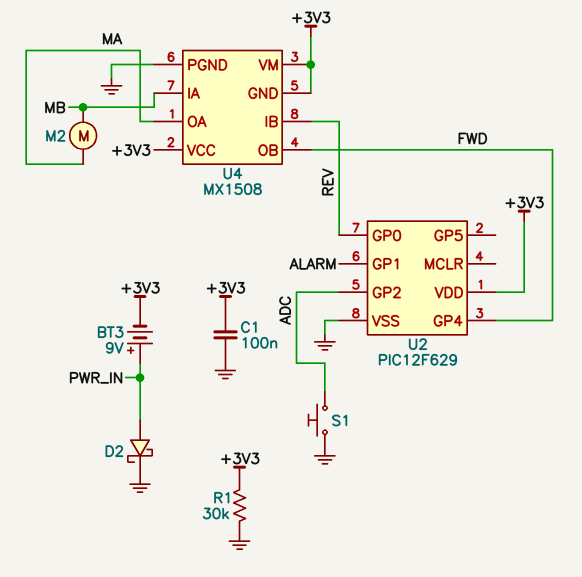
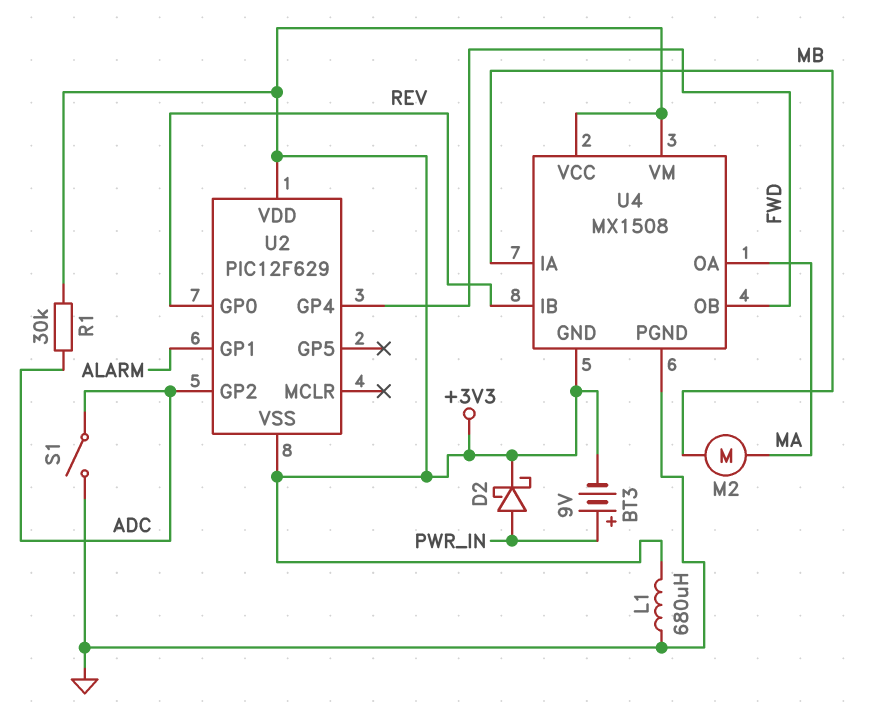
C1: 100nF (+3V3, GND) -> none
D2: schottky (A PWR_IN, K GND) -> schottky (A PWR_IN, K +3V3)
L1: none -> 680uH (+3V3, GND)
R1: 30k (+3V3, GND) -> 30k (+3V3, ADC)
S1: button (ADC, GND) -> switch (ADC, GND)
U2 pin VSS: GND -> +3V3

